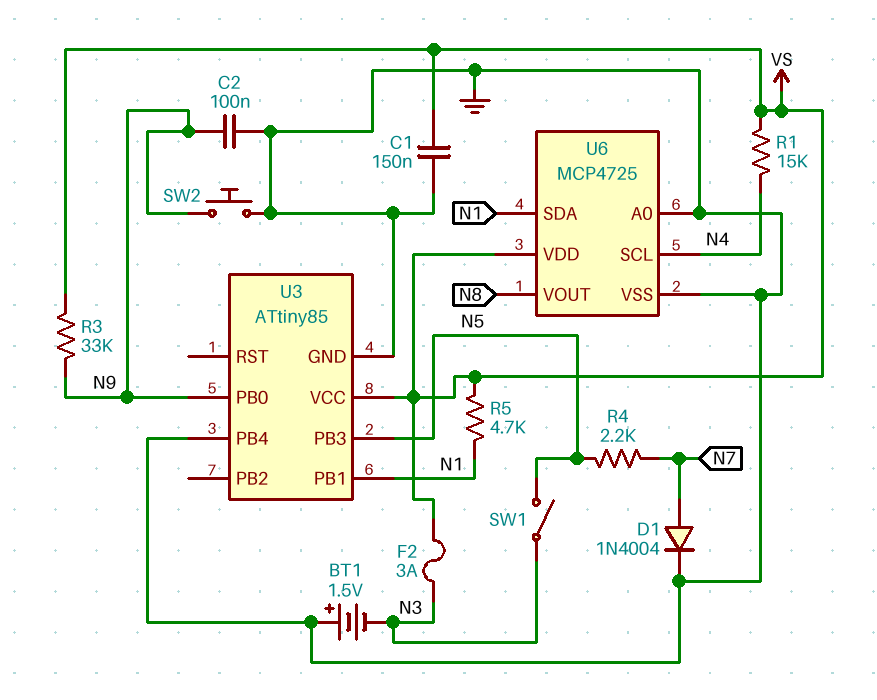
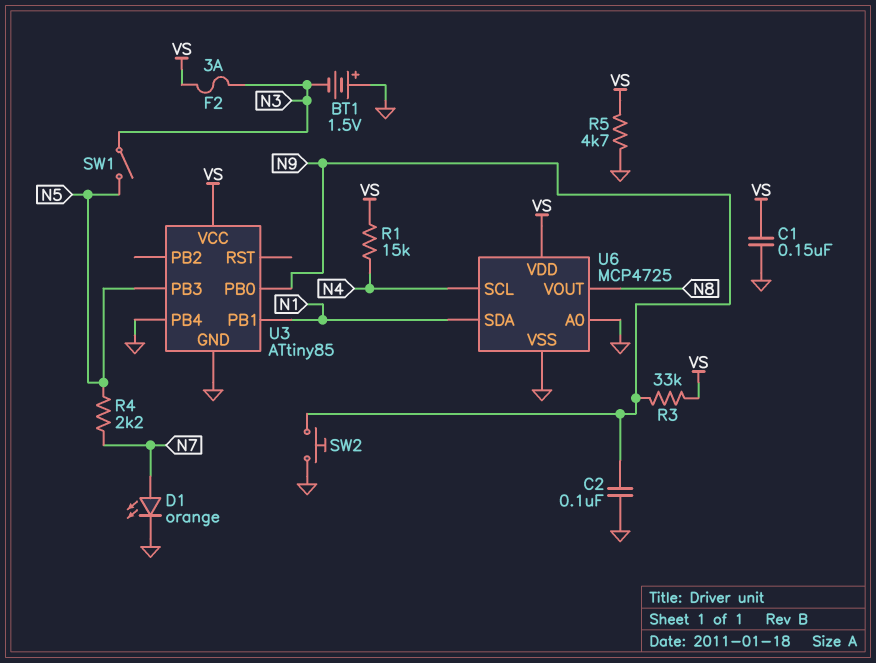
D1: diode 1N4004 (A N7, K GND) -> LED orange (A N7, K GND)
R5: 4.7k (N1, VS) -> 4.7k (GND, VS)

